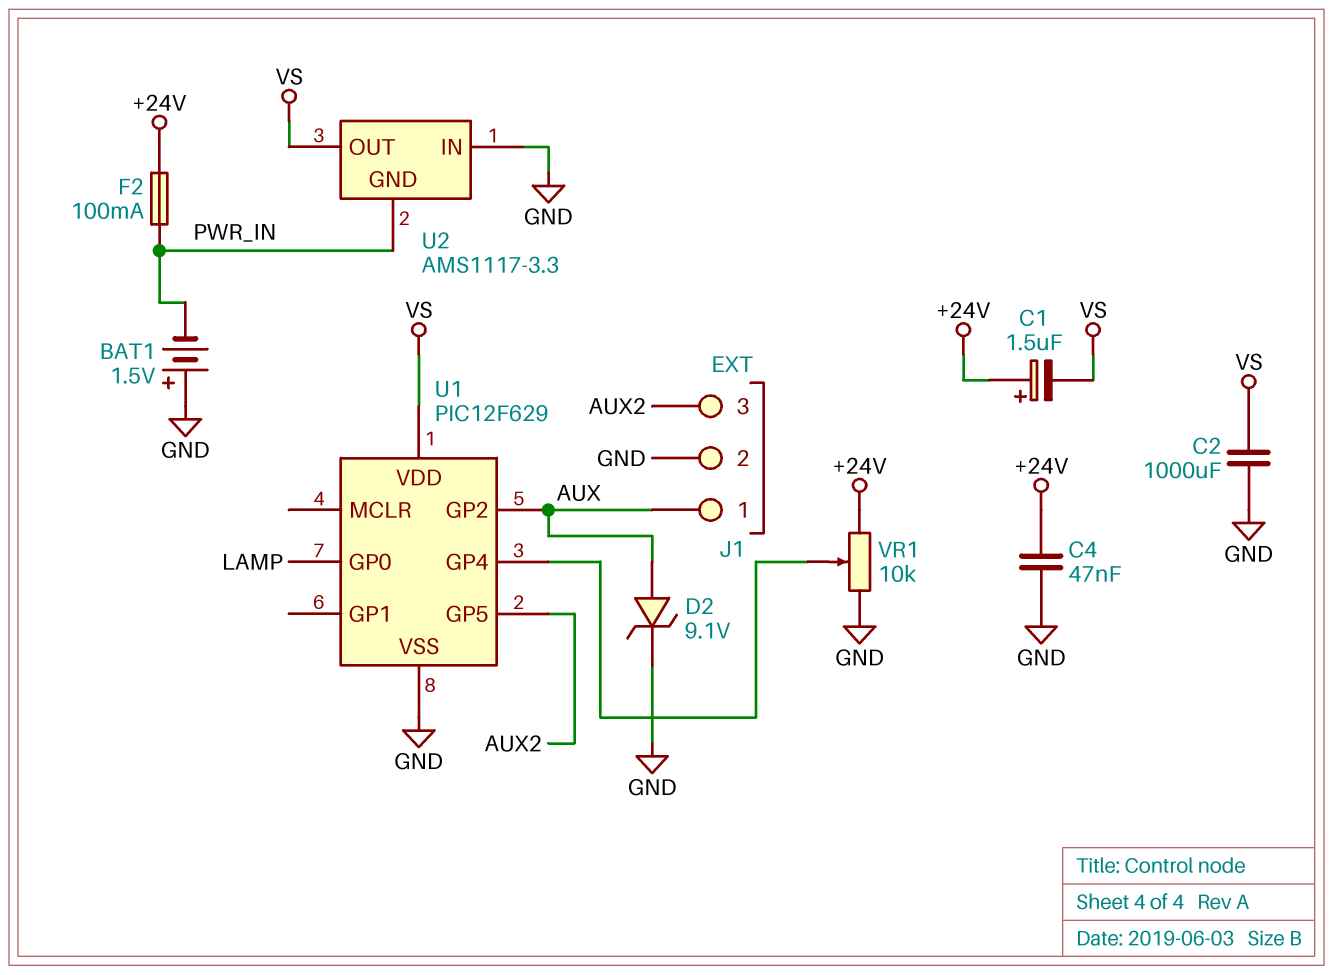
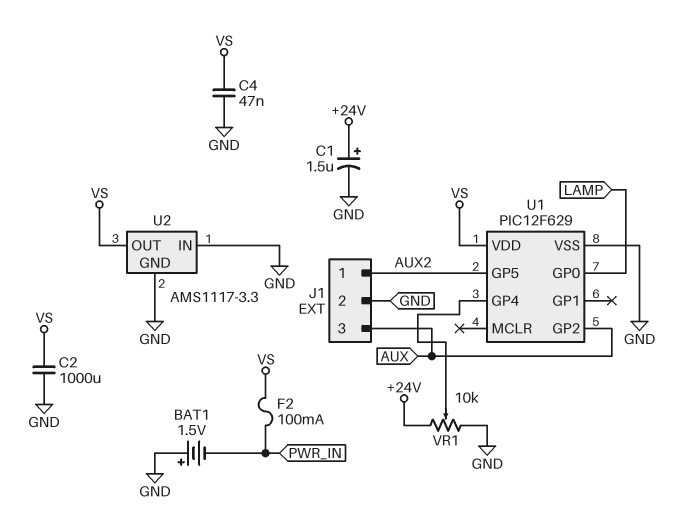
C1: 1.5uF (plus +24V, minus VS) -> 1.5uF (plus +24V, minus GND)
C4: 47nF (+24V, GND) -> 47nF (GND, VS)
D2: zener 9.1V (A AUX, K GND) -> none
F2: 100mA (+24V, PWR_IN) -> 100mA (PWR_IN, VS)
J1 pin 1: AUX -> AUX2
J1 pin 3: AUX2 -> AUX
U2 pin GND: PWR_IN -> GND

